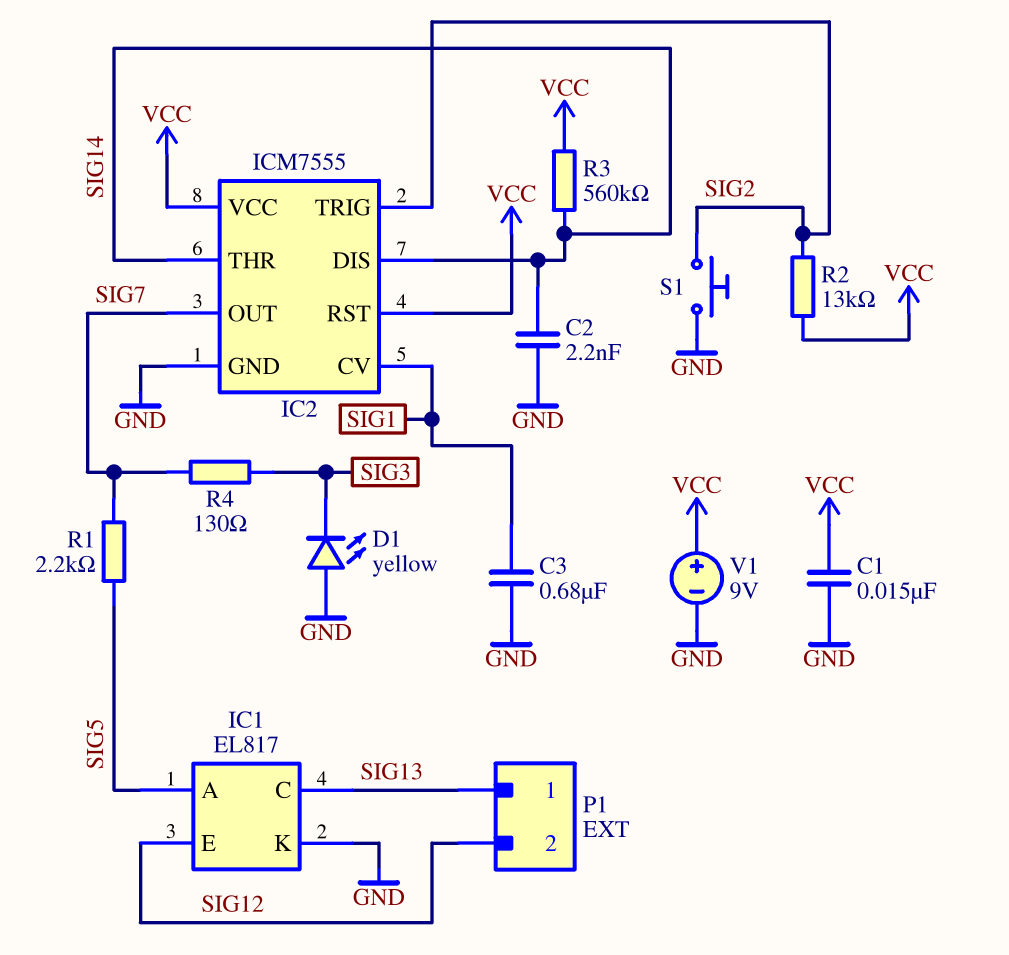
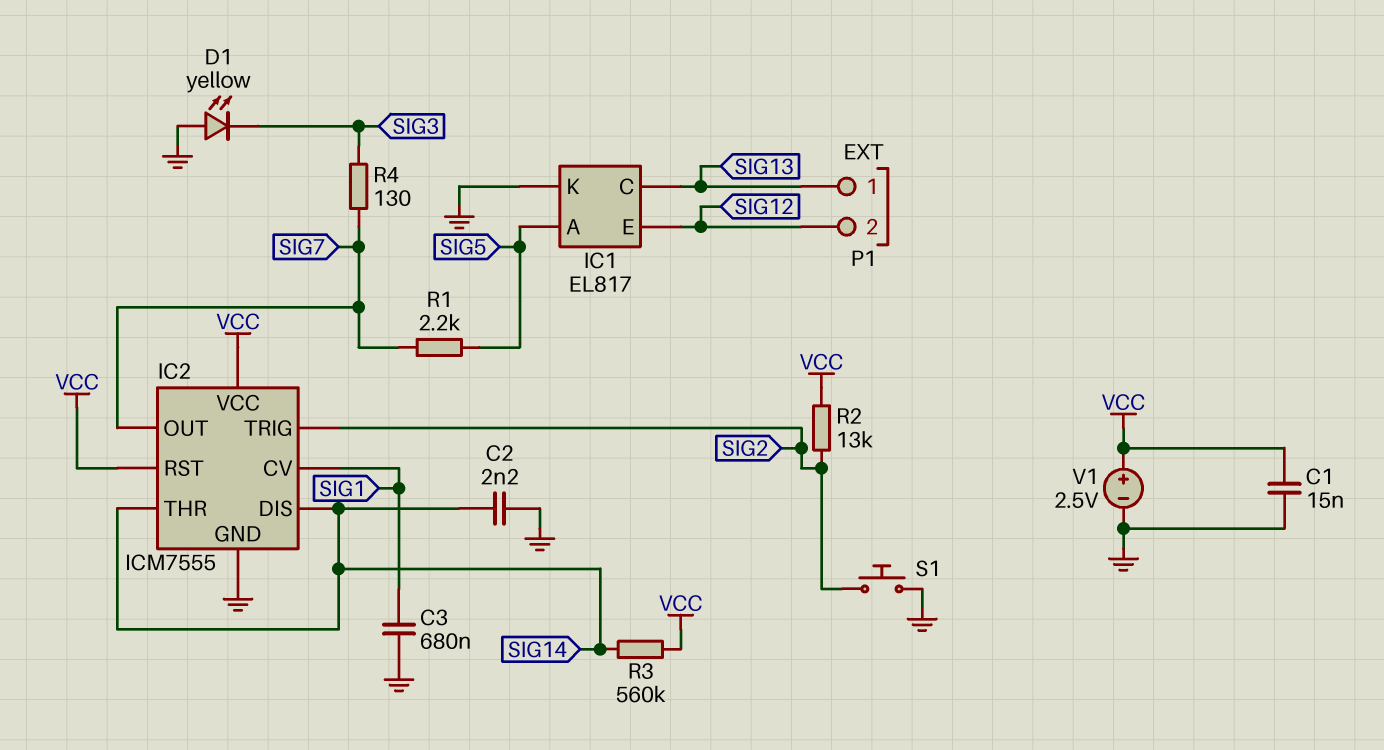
V1: 9V (plus VCC, minus GND) -> 2.5V (plus VCC, minus GND)

